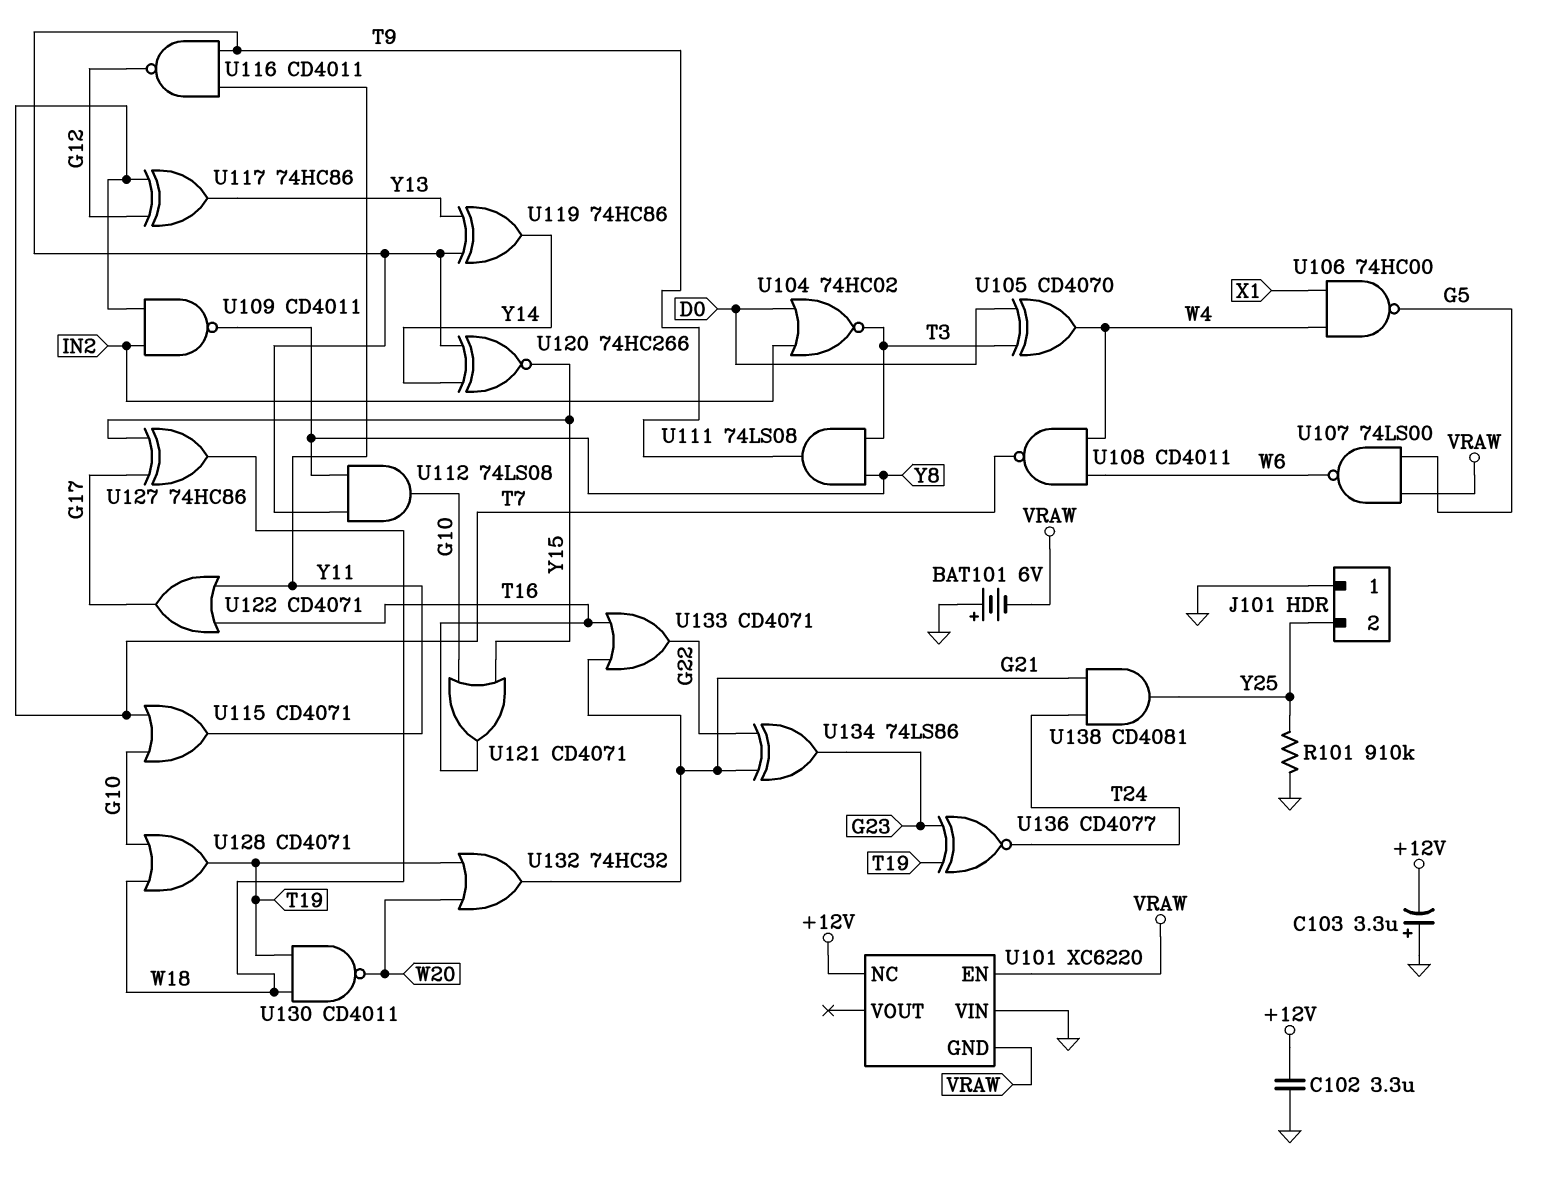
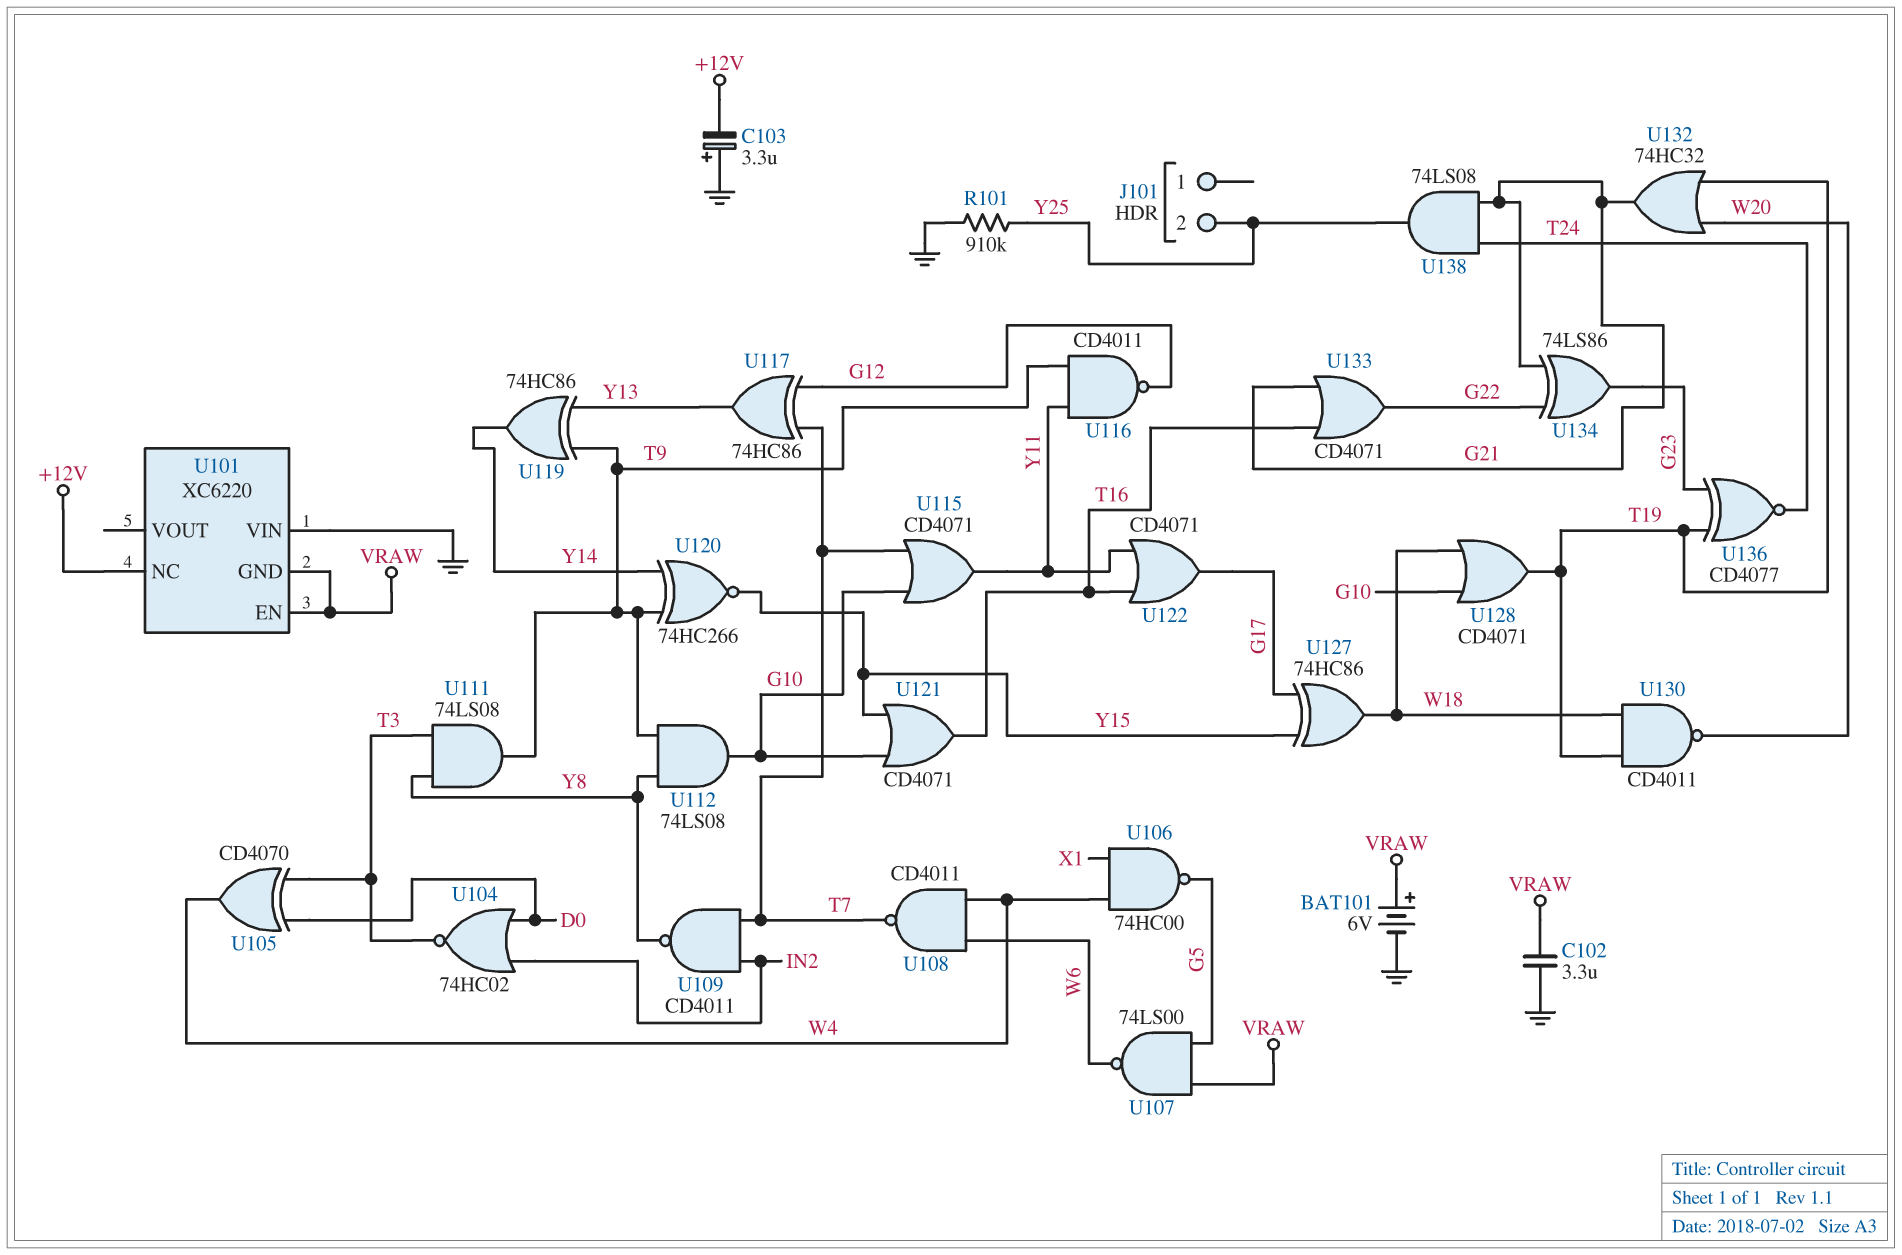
BAT101: 6V (plus GND, minus VRAW) -> 6V (plus VRAW, minus GND)
C102: 3.3uF (+12V, GND) -> 3.3uF (GND, VRAW)
J101 pin 1: GND -> none
U138: AND CD4081 (in G21, in T24, out Y25) -> AND 74LS08 (in G21, in T24, out Y25)

